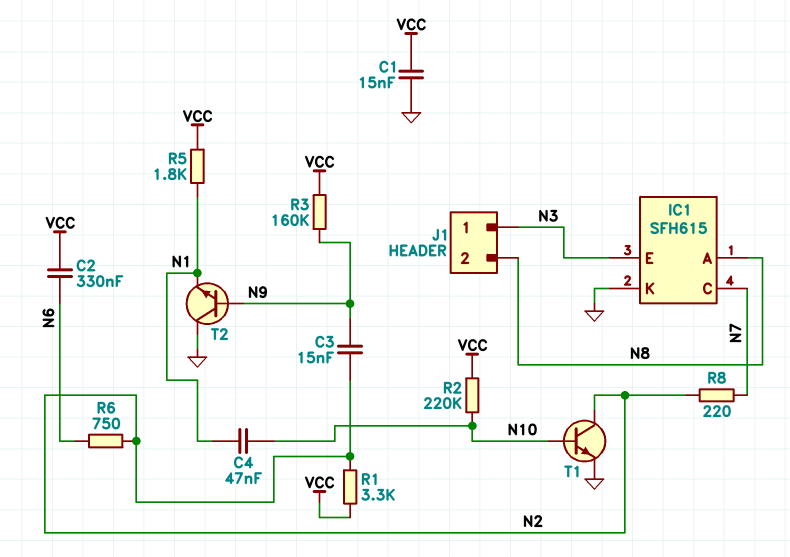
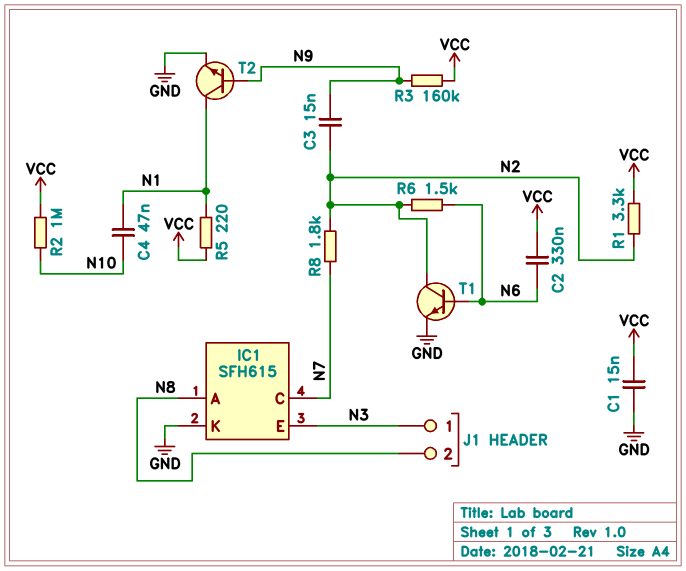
R2: 220k (N10, VCC) -> 1M (N10, VCC)
R5: 1.8k (N1, VCC) -> 220 (N1, VCC)
R6: 750 (N2, N6) -> 1.5k (N2, N6)
R8: 220 (N2, N7) -> 1.8k (N2, N7)
T1: NPN (B N10, C N2, E GND) -> NPN (B N6, C N2, E GND)
T2: NPN (B N9, C GND, E N1) -> NPN (B N9, C N1, E GND)

